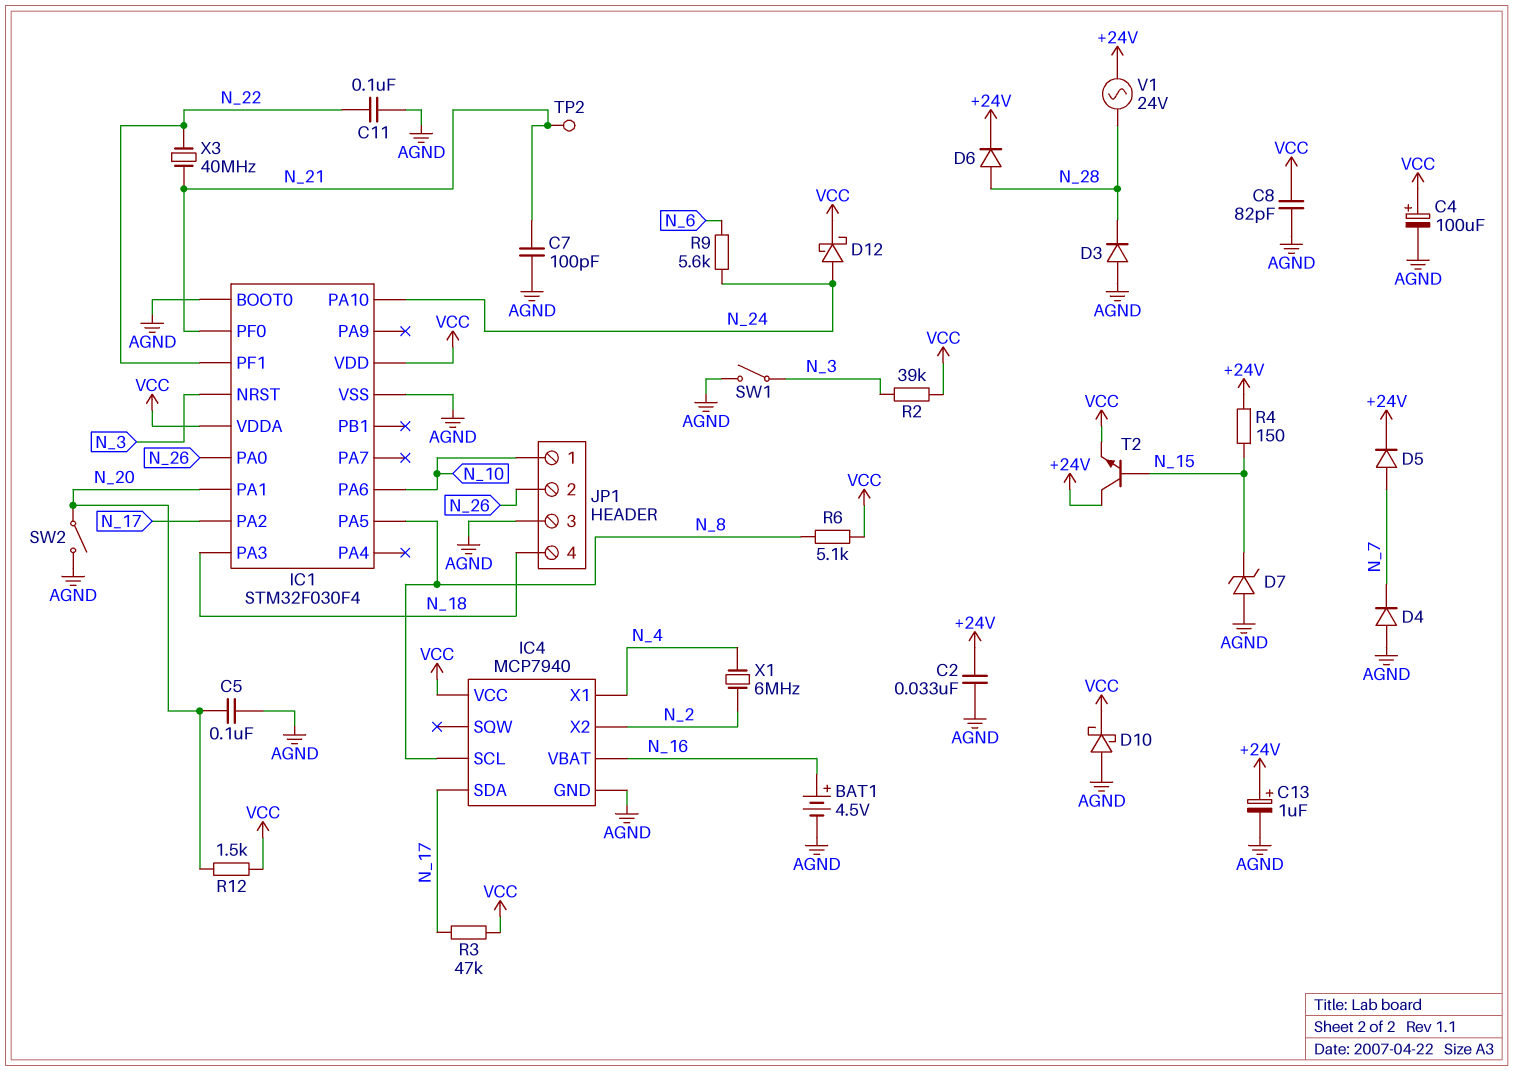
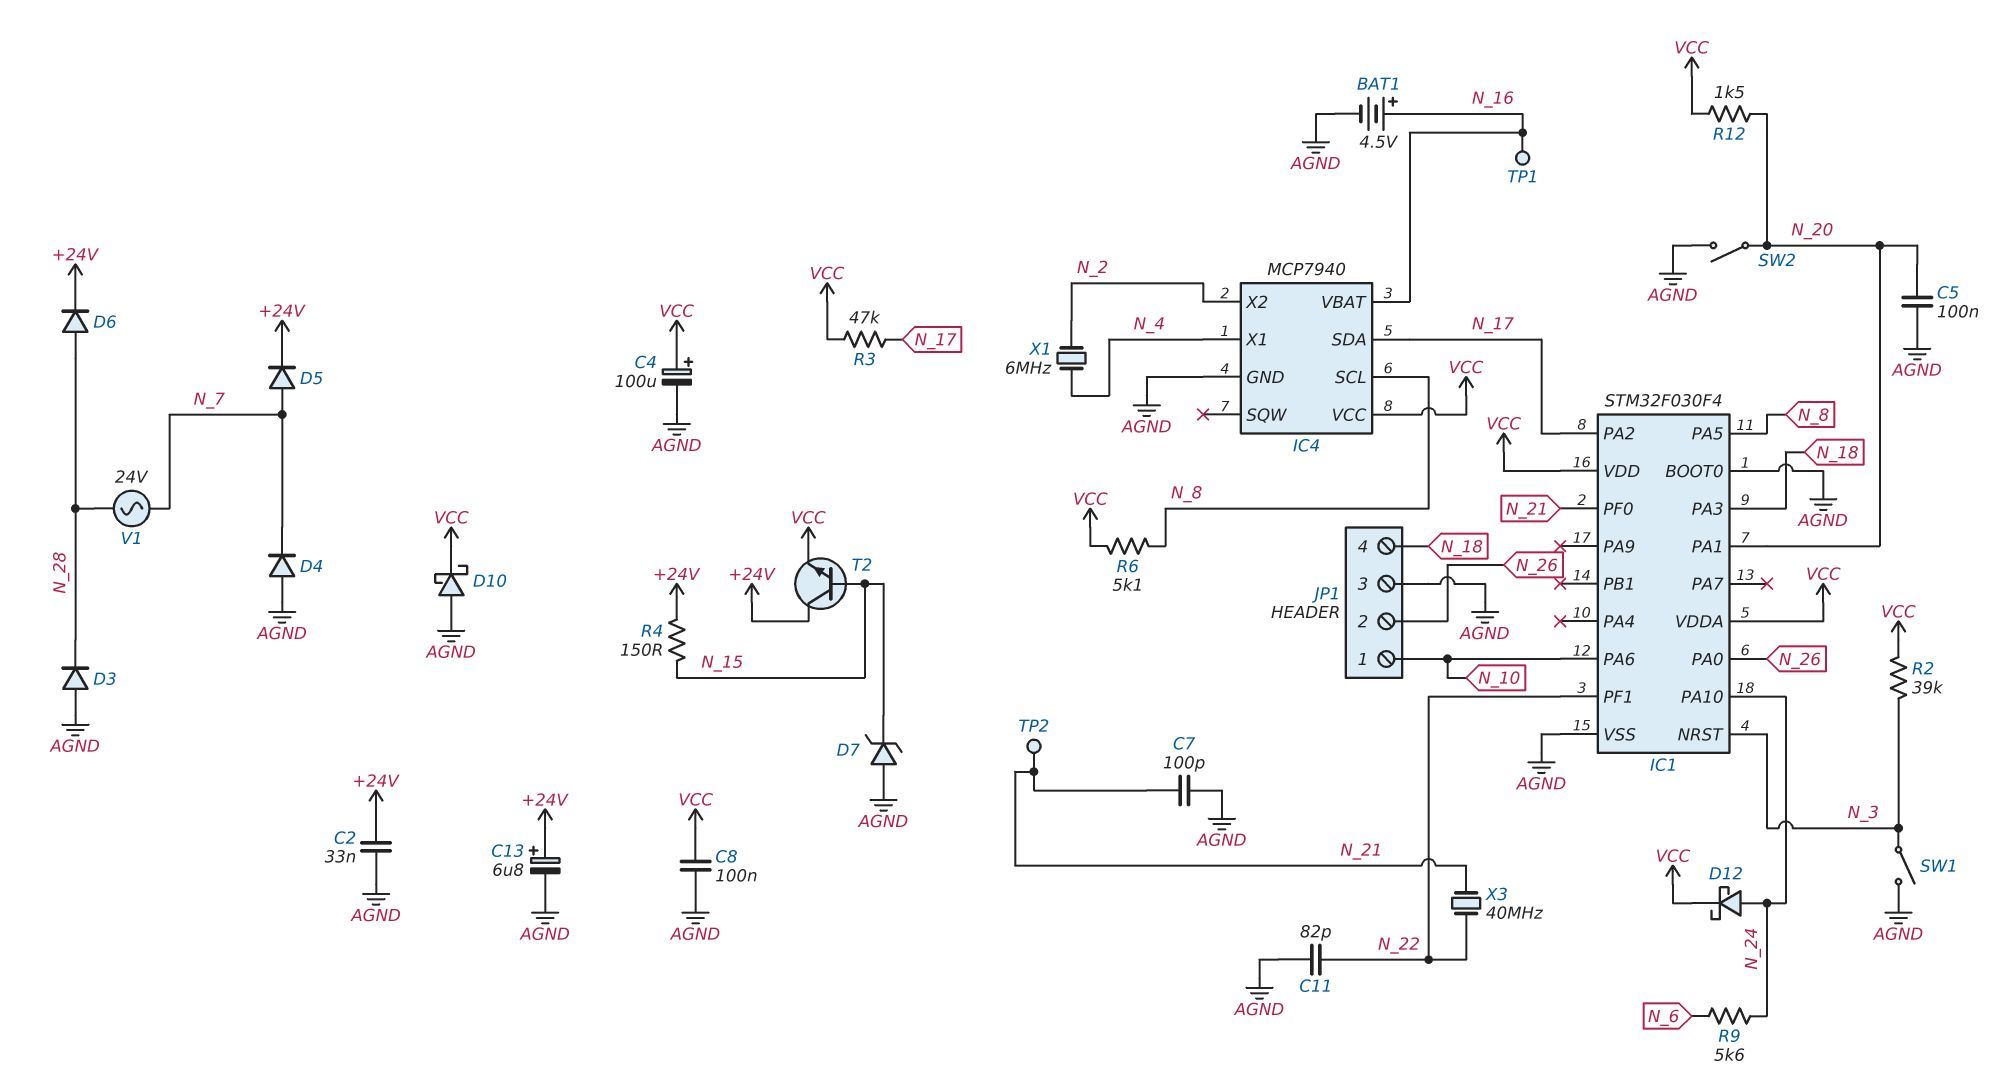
C8: 82pF (AGND, VCC) -> 100nF (AGND, VCC)
C11: 100nF (AGND, N_22) -> 82pF (AGND, N_22)
C13: 1uF (plus +24V, minus AGND) -> 6.8uF (plus +24V, minus AGND)
TP1: none -> test point (N_16)
V1: AC 24V (+24V, N_28) -> AC 24V (N_7, N_28)

